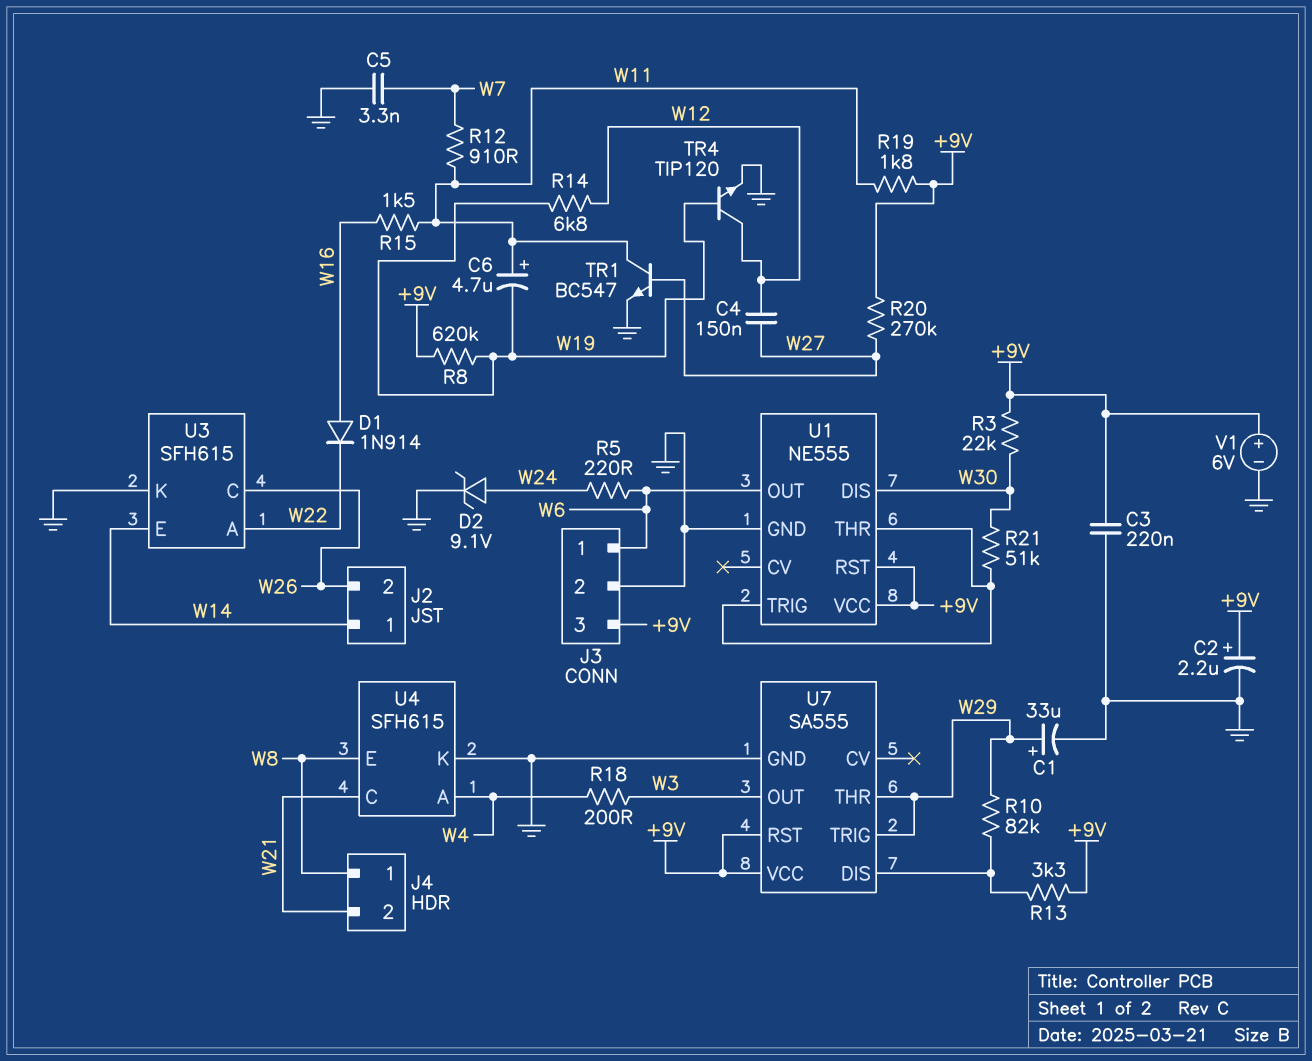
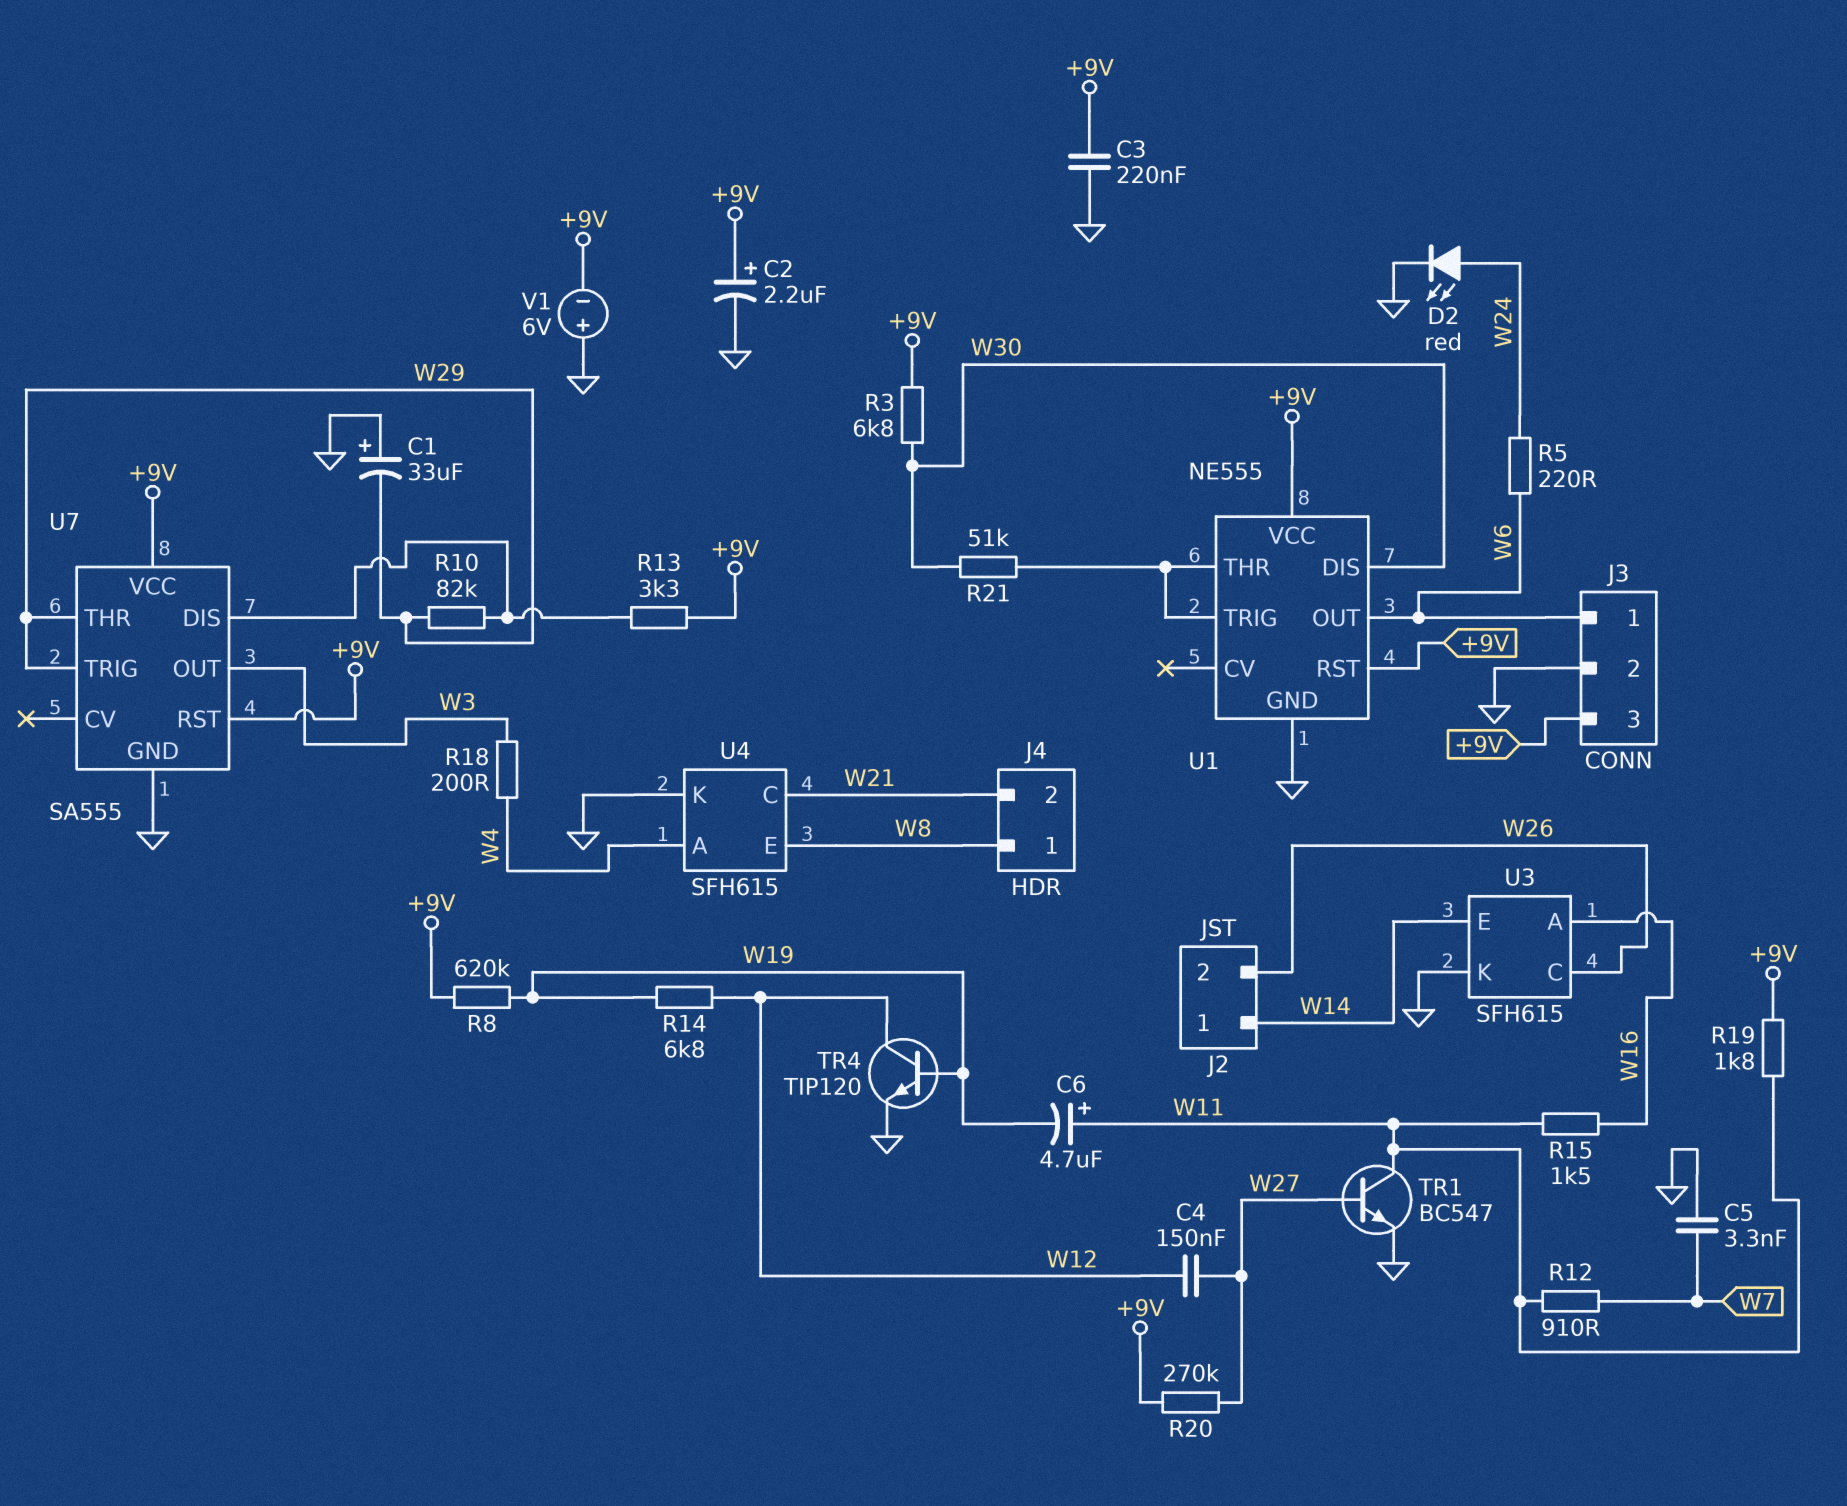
C1: 33uF (plus W29, minus GND) -> 33uF (plus GND, minus W29)
D1: diode 1N914 (A W16, K W22) -> none
D2: zener 9.1V (A W24, K GND) -> LED red (A W24, K GND)
R3: 22k (+9V, W30) -> 6.8k (+9V, W30)
U3 pin A: W22 -> W16
V1: 6V (plus +9V, minus GND) -> 6V (plus GND, minus +9V)

